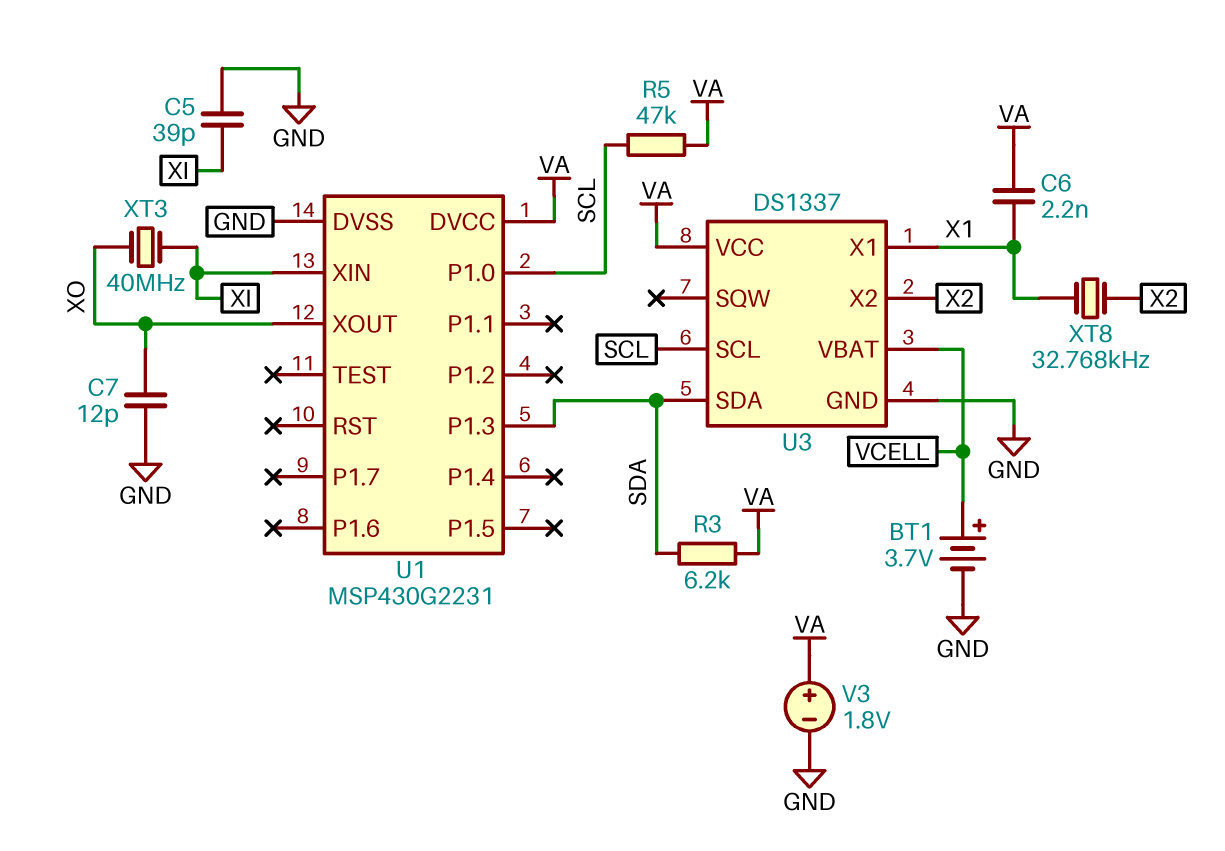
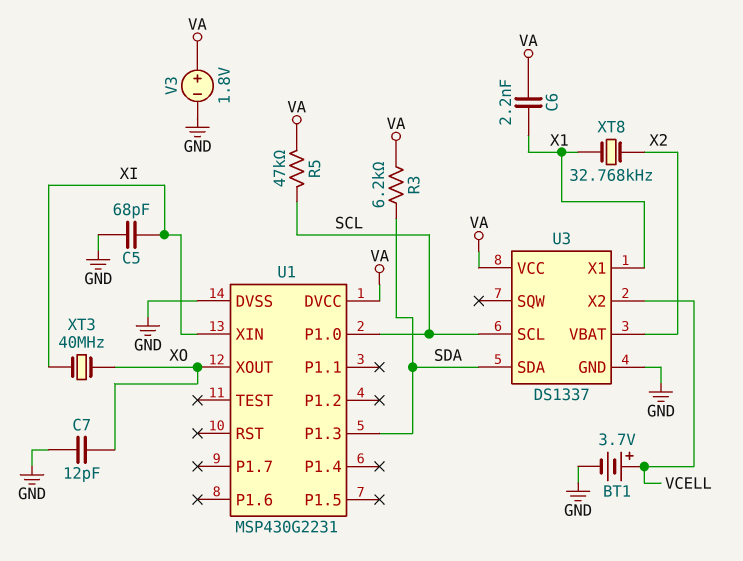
C5: 39pF (GND, XI) -> 68pF (GND, XI)
U3 pin VBAT: VCELL -> X2
U3 pin X2: X2 -> VCELL

